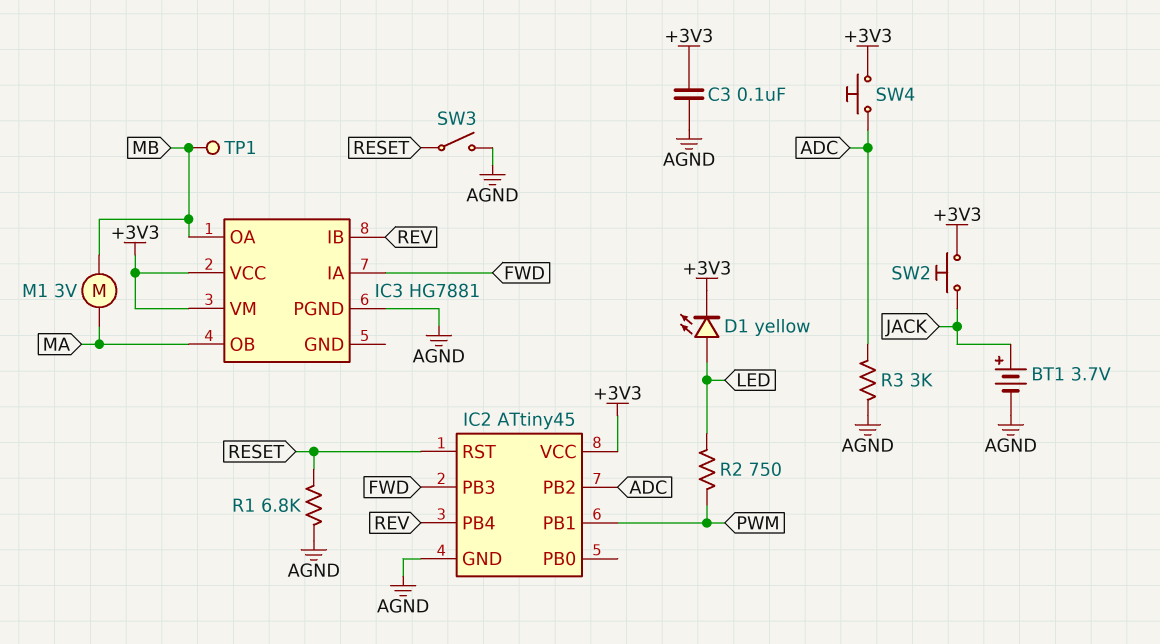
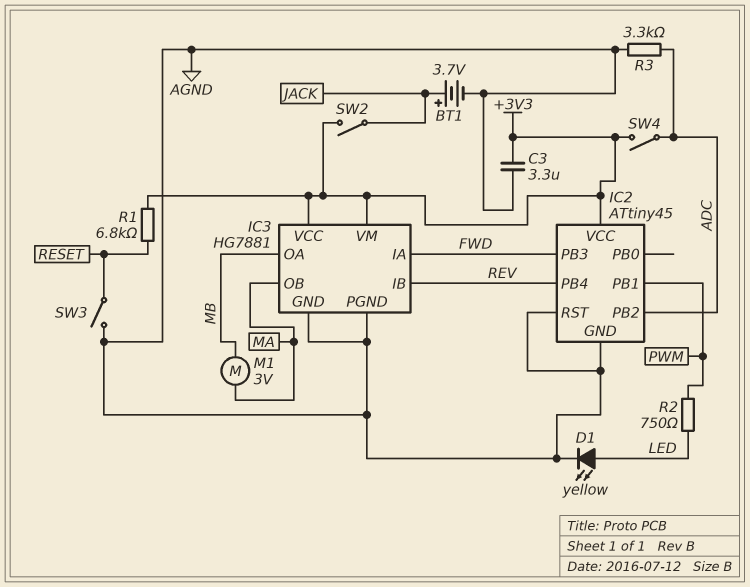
C3: 100nF (+3V3, AGND) -> 3.3uF (+3V3, AGND)
D1: LED yellow (A LED, K +3V3) -> LED yellow (A LED, K AGND)
IC2 pin RST: RESET -> AGND
IC3 pin GND: none -> AGND
R1: 6.8k (AGND, RESET) -> 6.8k (+3V3, RESET)
R3: 3k (ADC, AGND) -> 3.3k (ADC, AGND)
SW2: button (+3V3, JACK) -> switch (+3V3, JACK)
SW4: button (+3V3, ADC) -> switch (+3V3, ADC)
TP1: test point (MB) -> none

